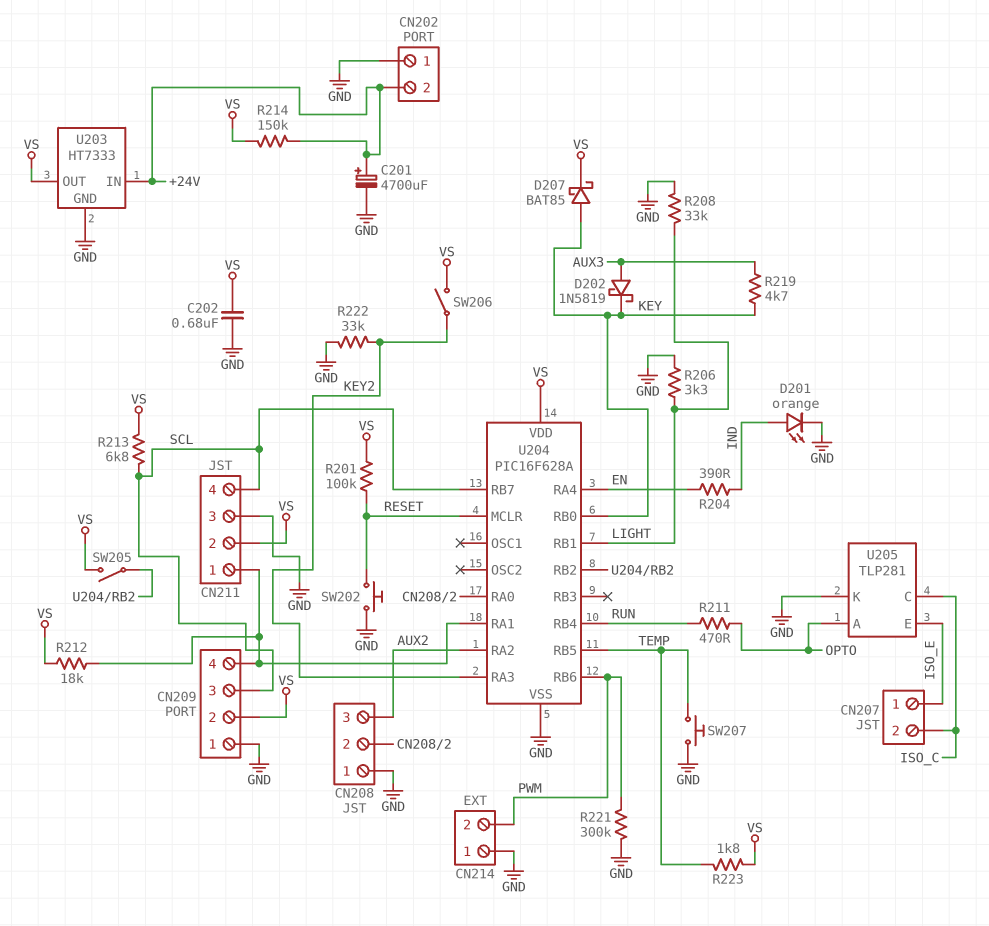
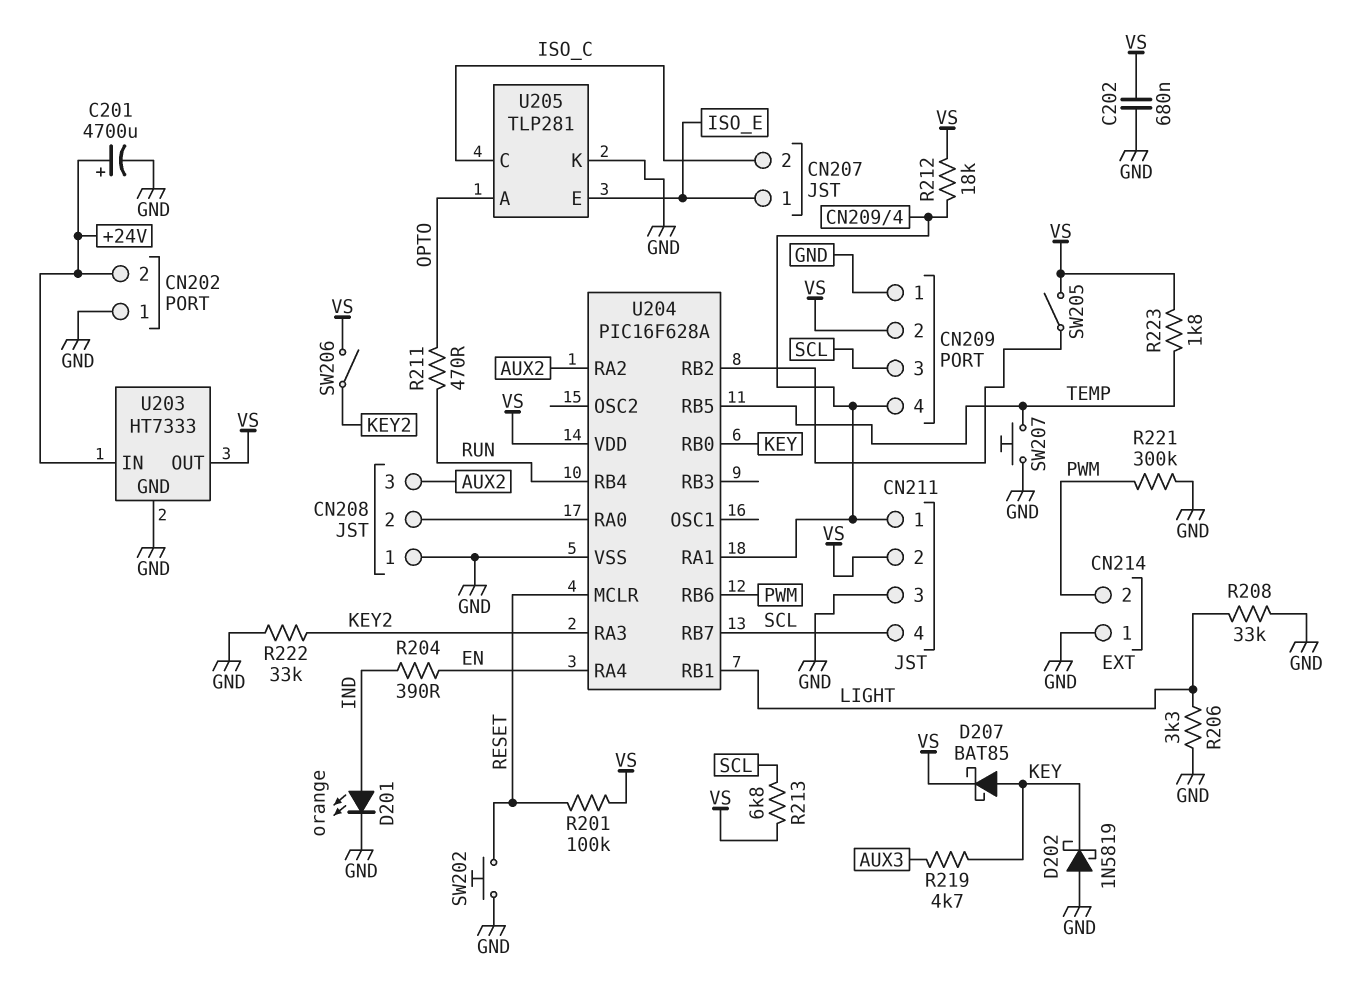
D202: schottky 1N5819 (A AUX3, K KEY) -> schottky 1N5819 (A GND, K KEY)
R214: 150k (+24V, VS) -> none

